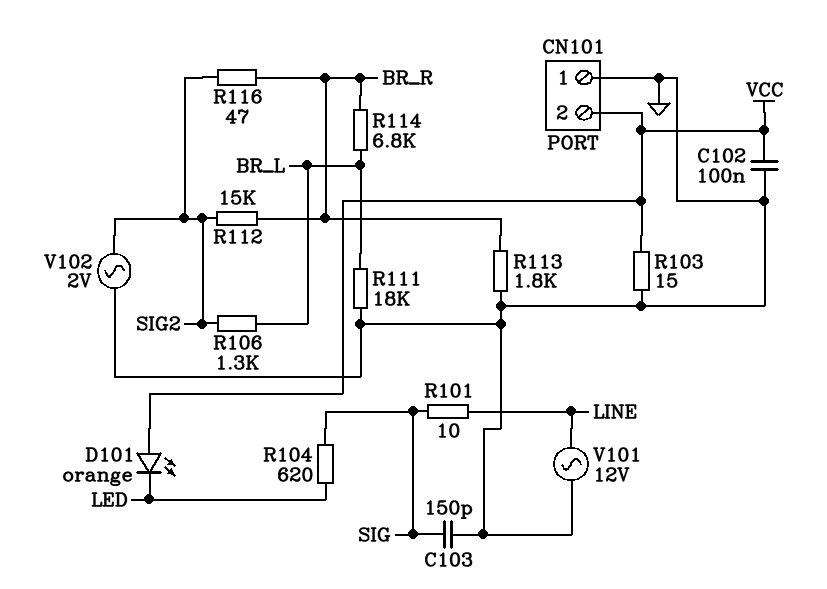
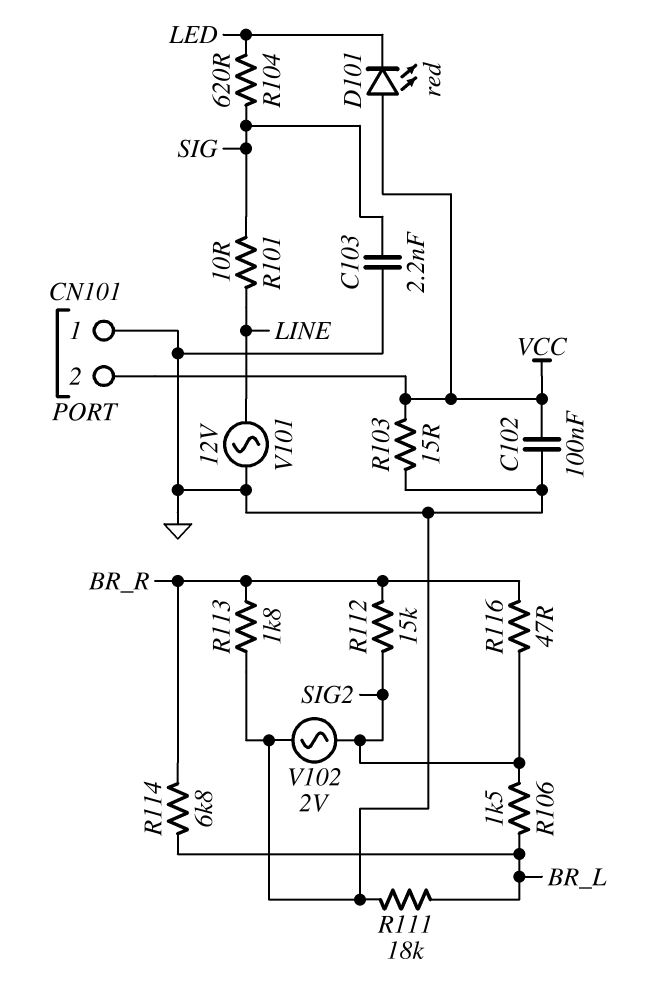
C103: 150pF (GND, SIG) -> 2.2nF (GND, SIG)
D101: LED orange (A VCC, K LED) -> LED red (A VCC, K LED)
R106: 1.3k (BR_L, SIG2) -> 1.5k (BR_L, SIG2)

